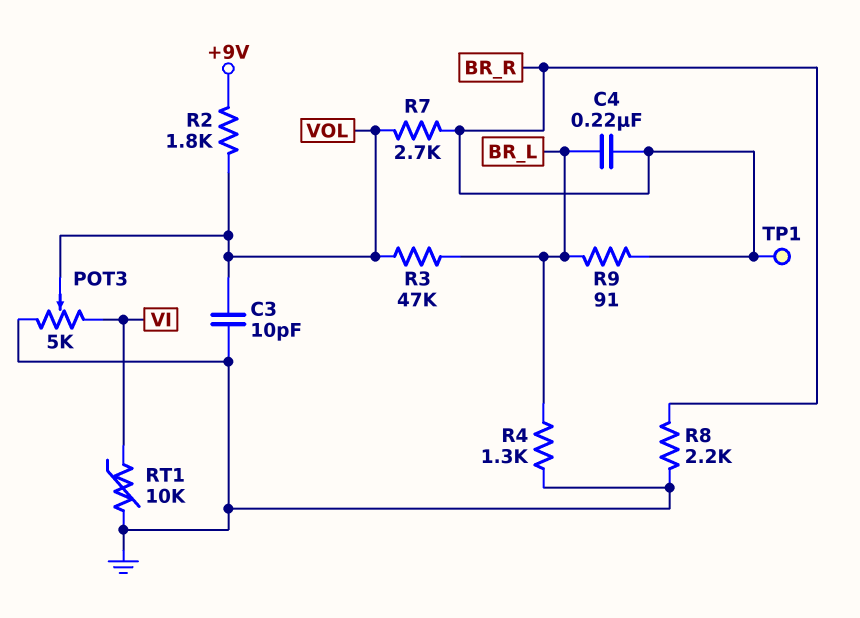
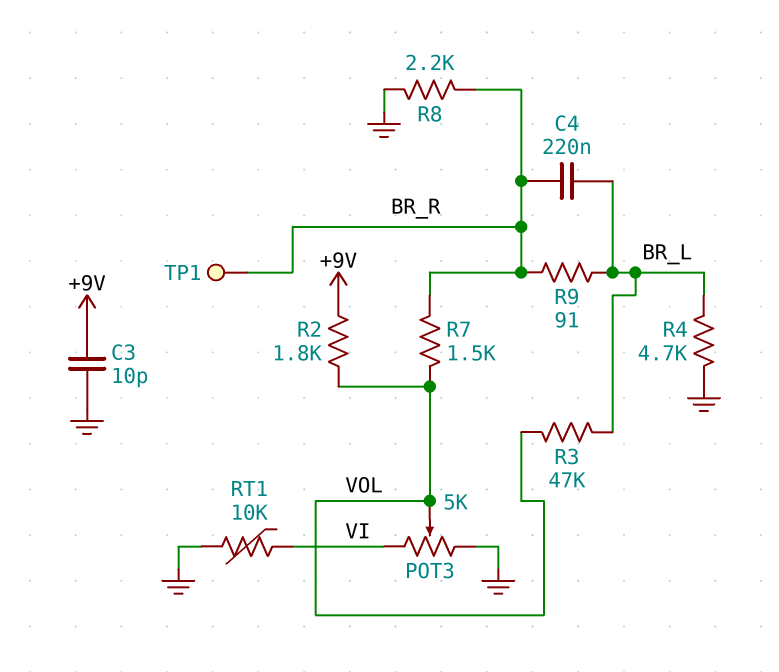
C3: 10pF (GND, VOL) -> 10pF (+9V, GND)
R4: 1.3k (BR_L, GND) -> 4.7k (BR_L, GND)
R7: 2.7k (BR_R, VOL) -> 1.5k (BR_R, VOL)

